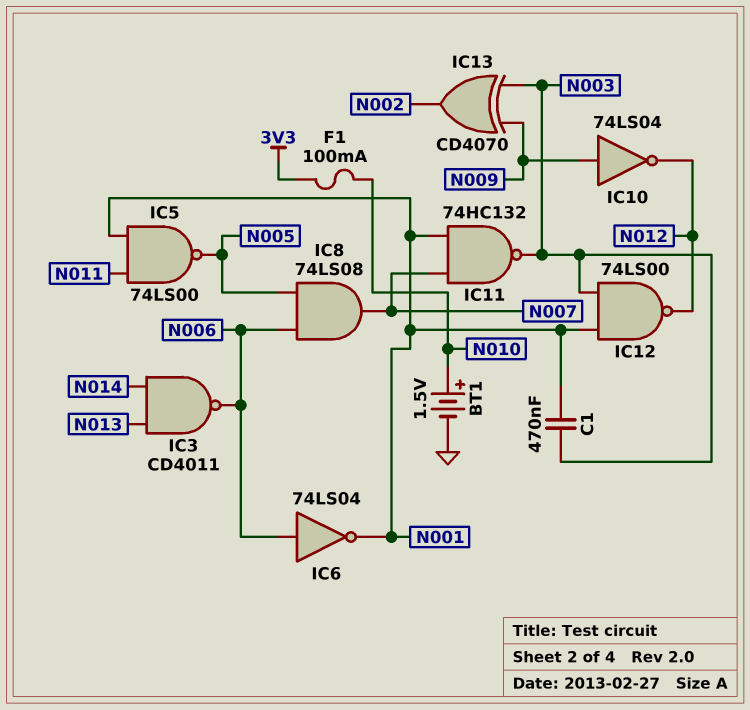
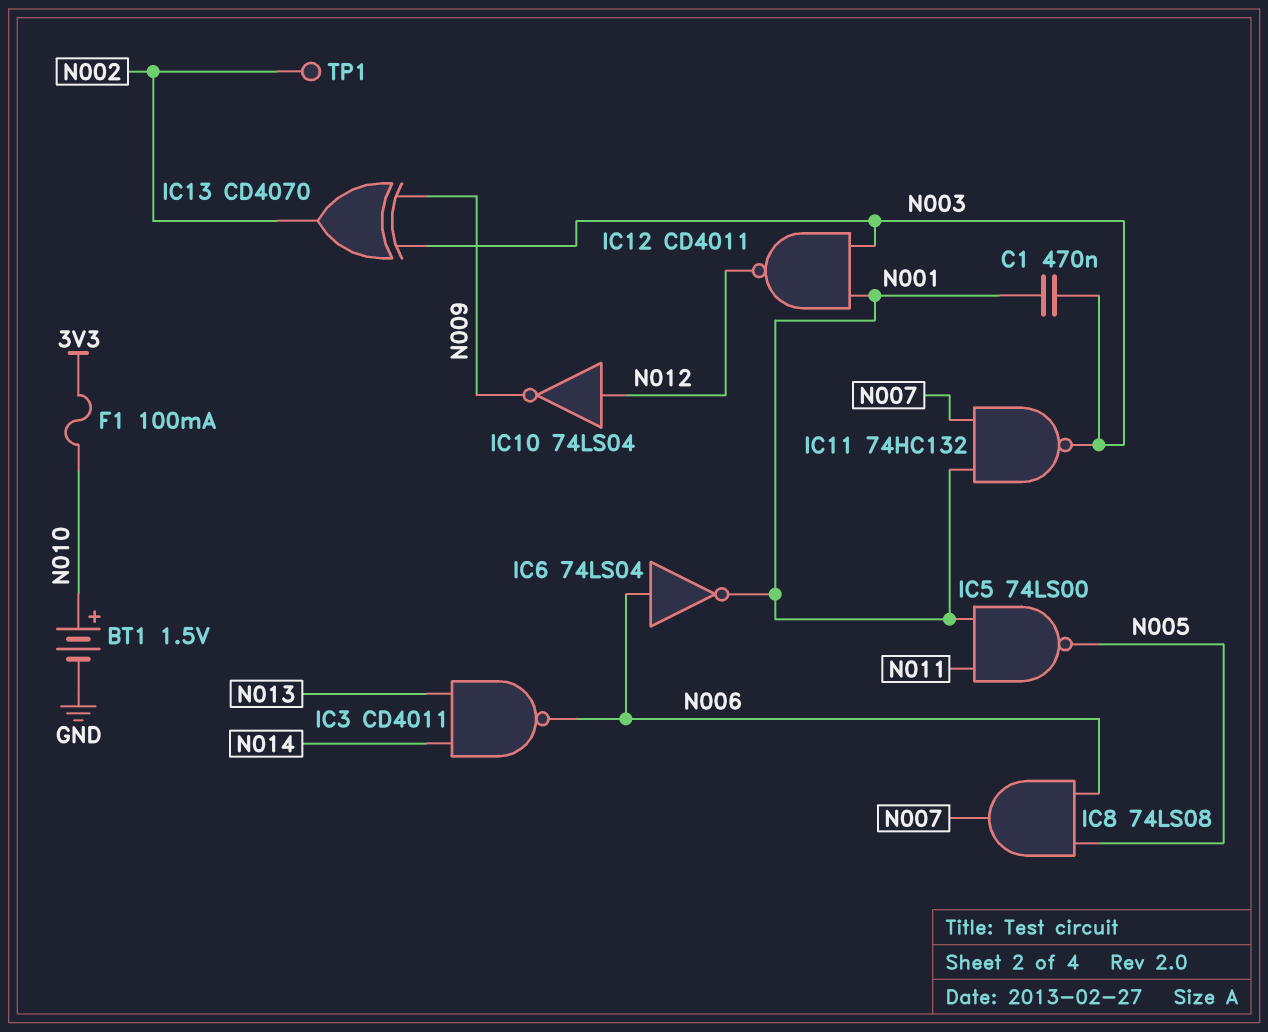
IC10: NOT 74LS04 (in N009, out N012) -> NOT 74LS04 (in N012, out N009)
IC12: NAND 74LS00 (in N001, in N003, out N012) -> NAND CD4011 (in N001, in N003, out N012)
TP1: none -> test point (N002)

